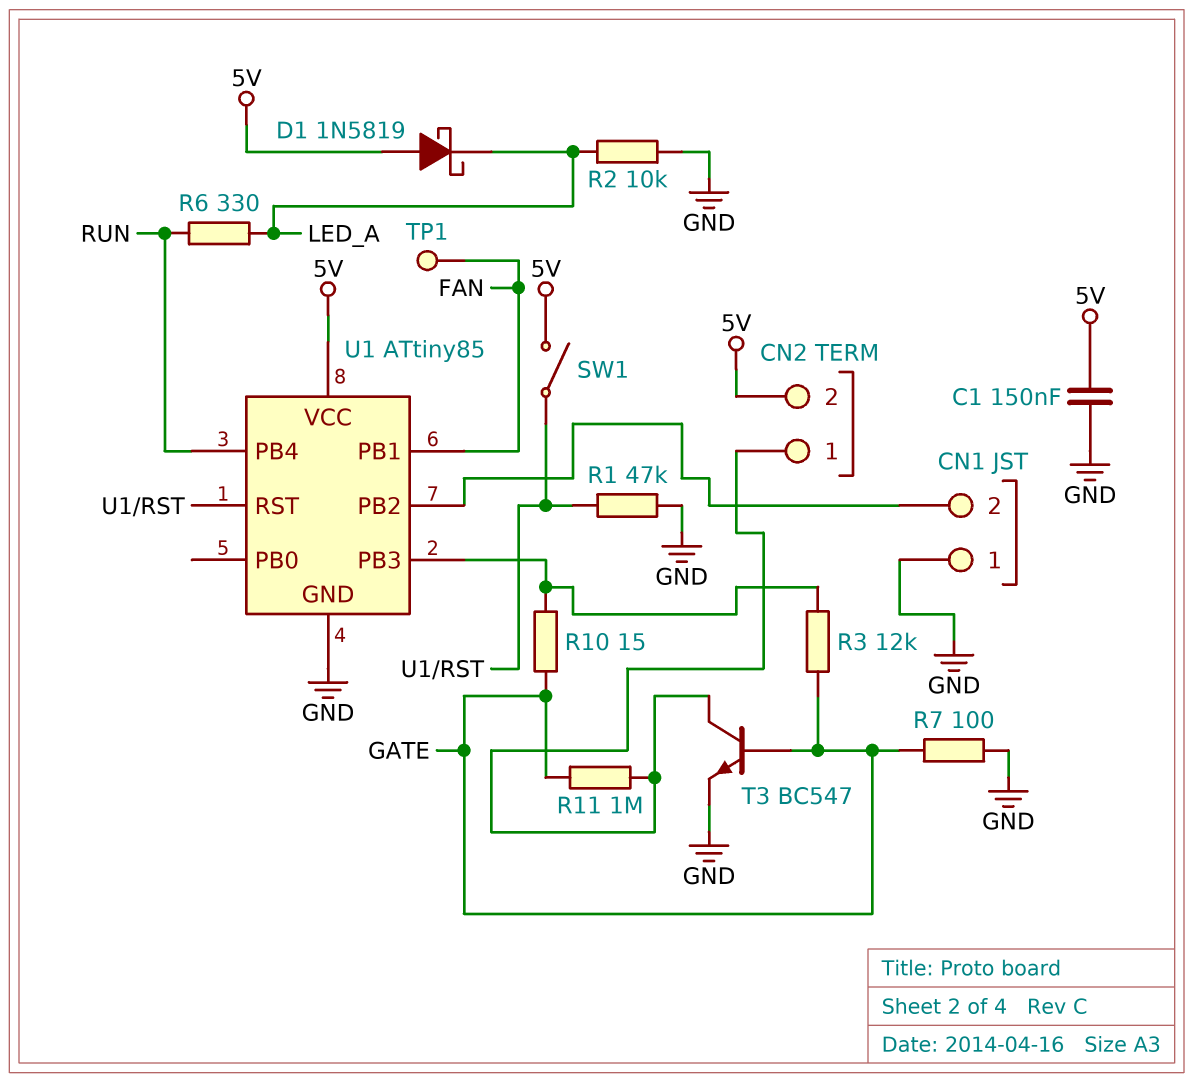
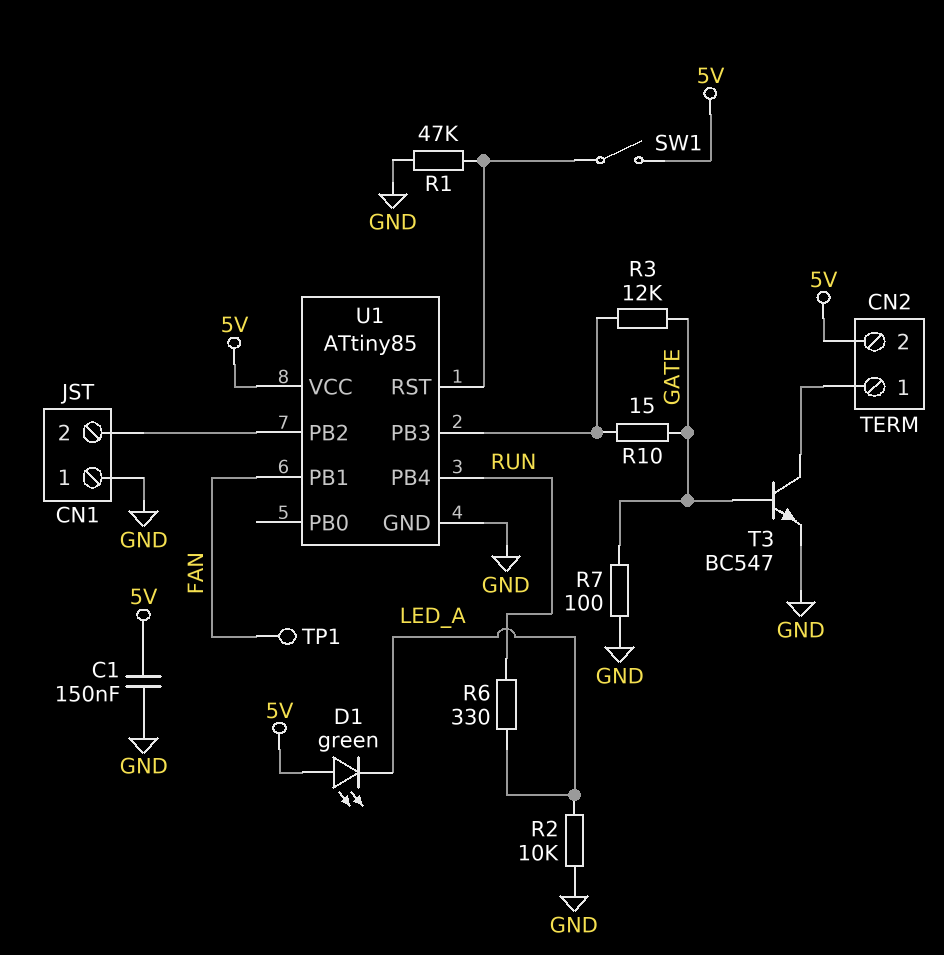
D1: schottky 1N5819 (A 5V, K LED_A) -> LED green (A 5V, K LED_A)
R11: 1M (CN2/1, GATE) -> none

